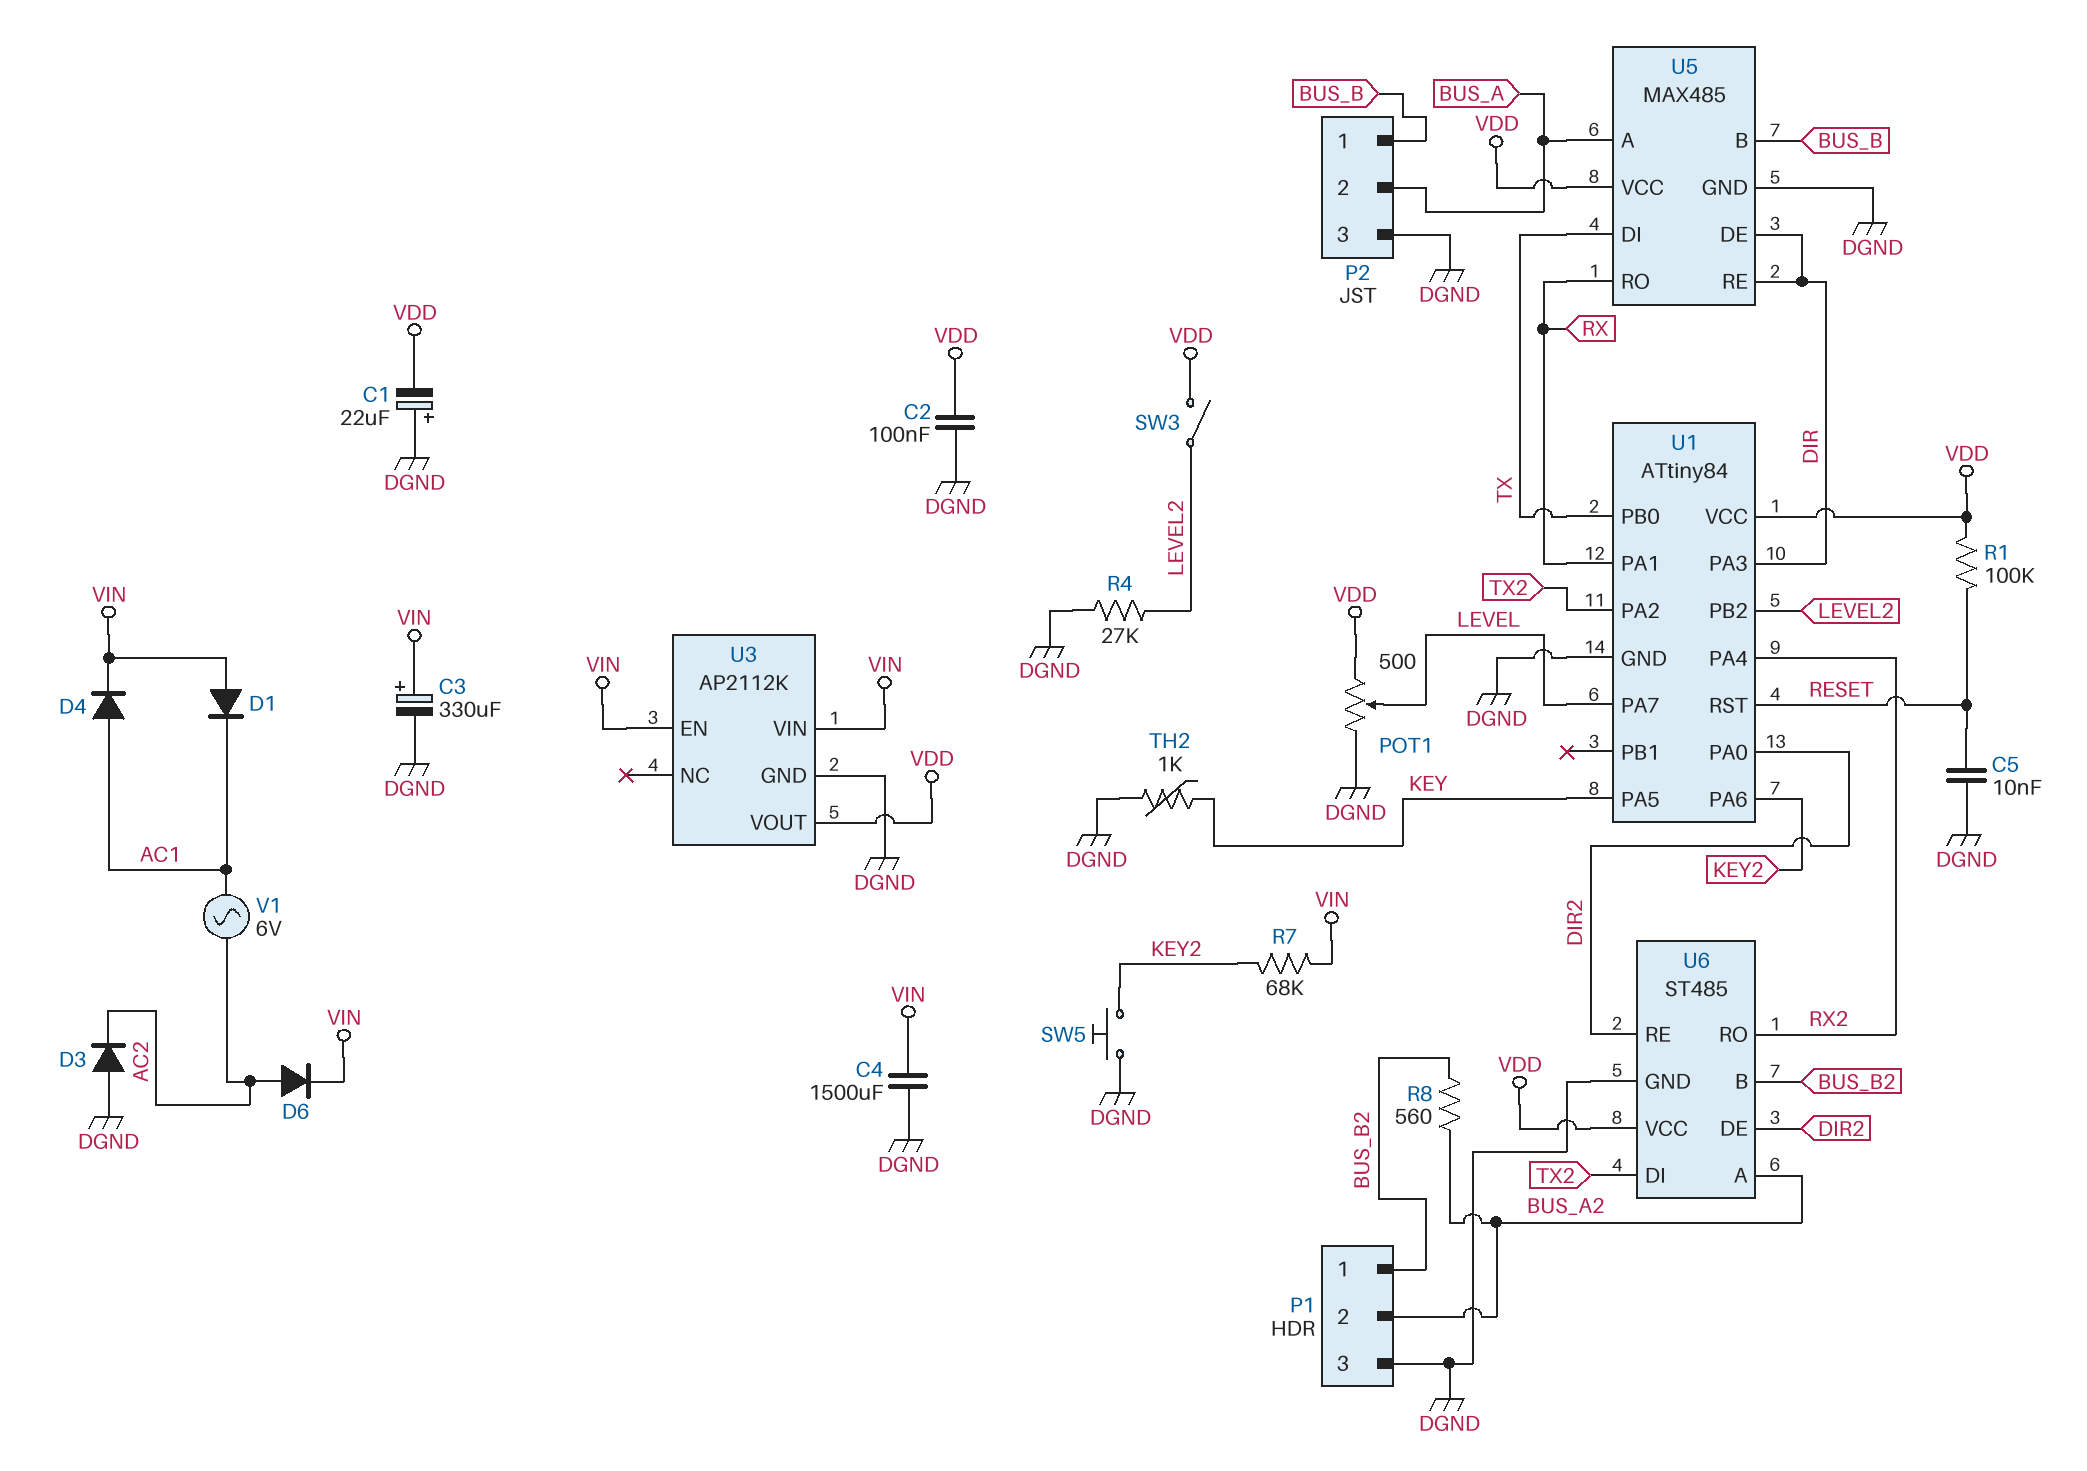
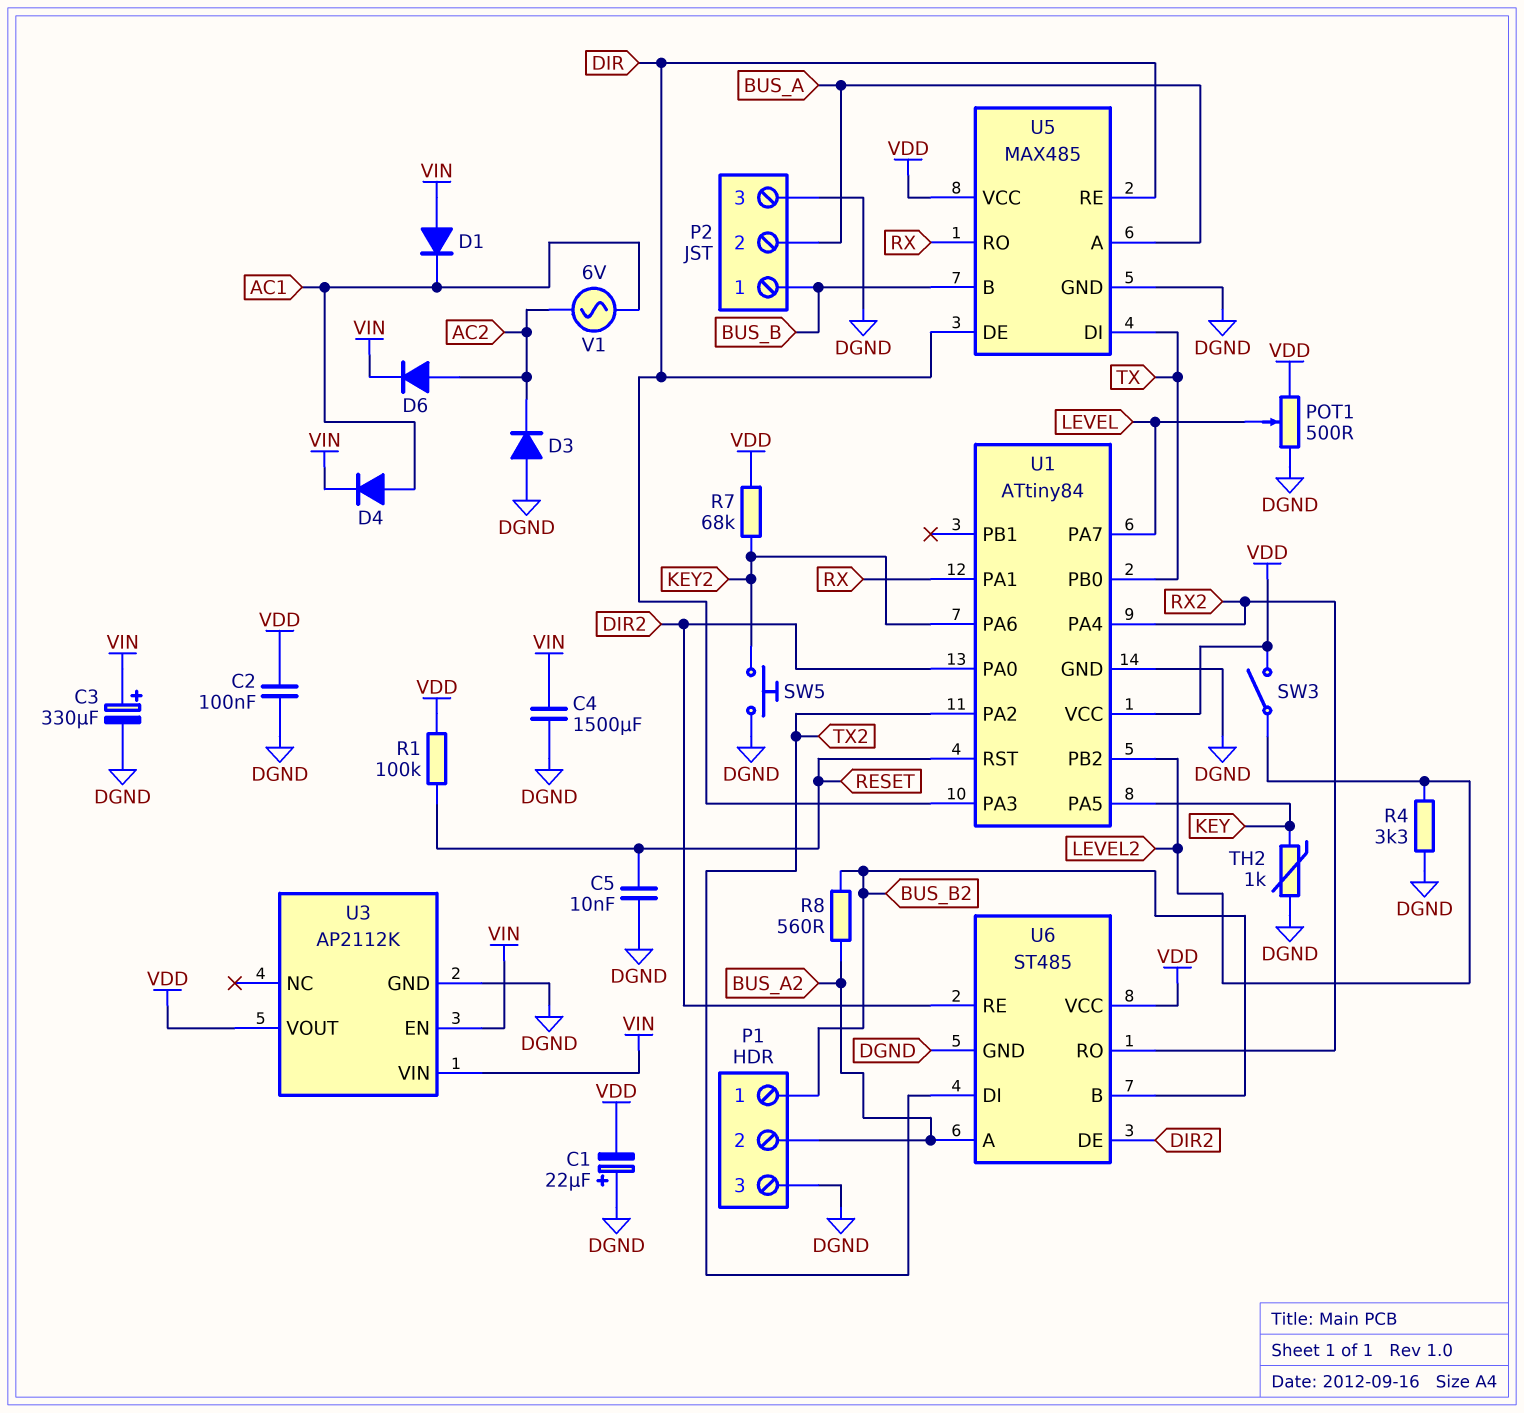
R4: 27k (DGND, LEVEL2) -> 3.3k (DGND, LEVEL2)
R7: 68k (KEY2, VIN) -> 68k (KEY2, VDD)

